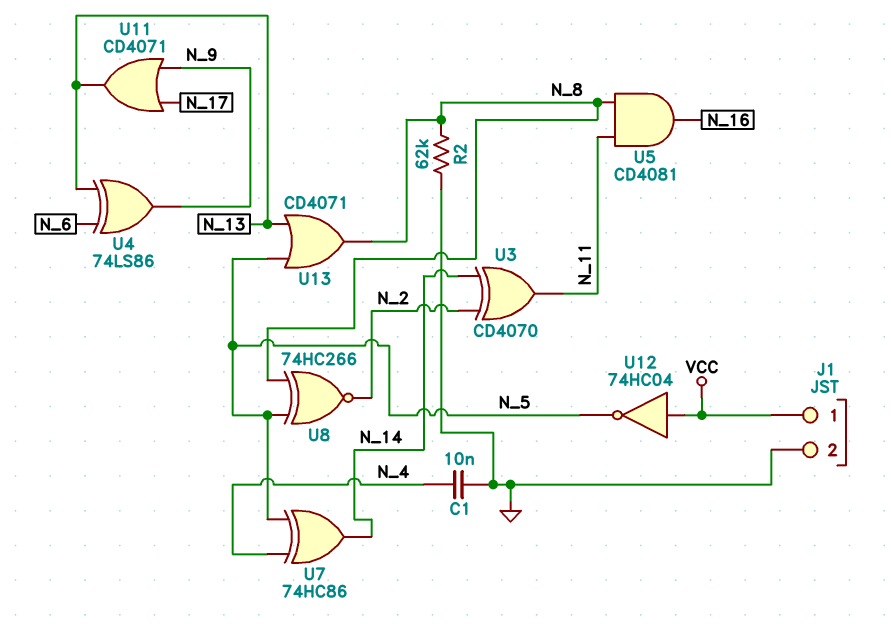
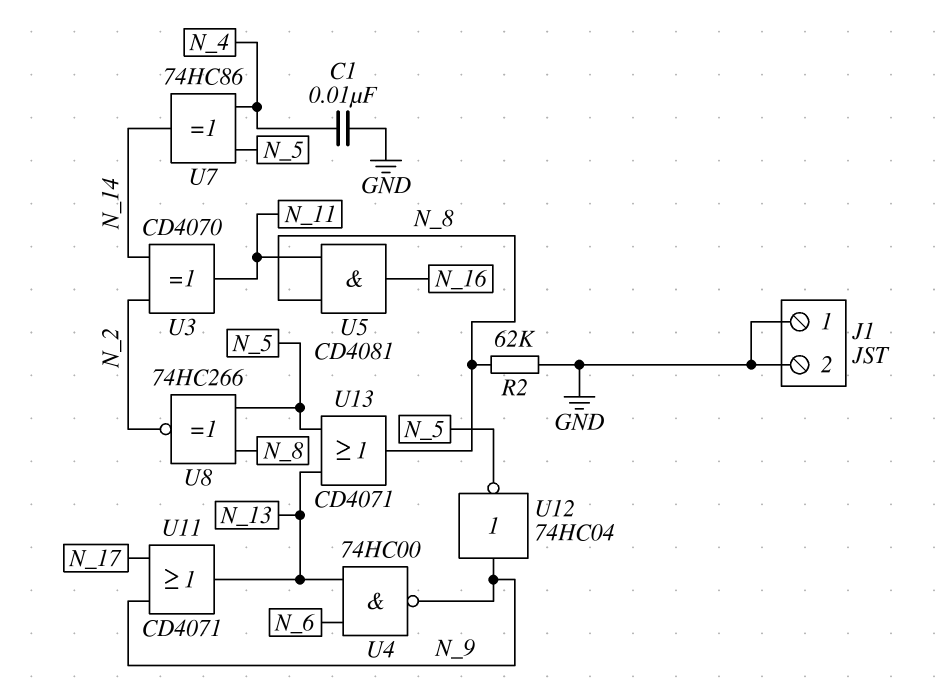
J1 pin 1: VCC -> GND
U4: XOR 74LS86 (in N_6, in N_13, out N_9) -> NAND 74HC00 (in N_6, in N_13, out N_9)
U12: NOT 74HC04 (in VCC, out N_5) -> NOT 74HC04 (in N_9, out N_5)

